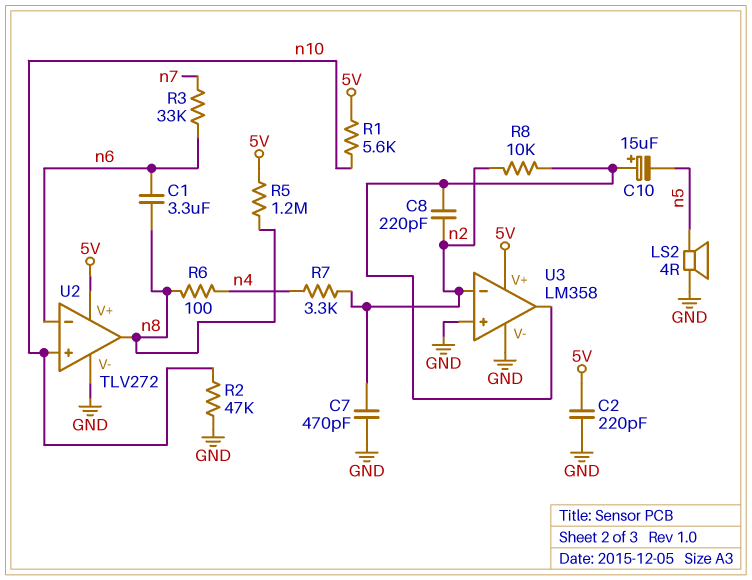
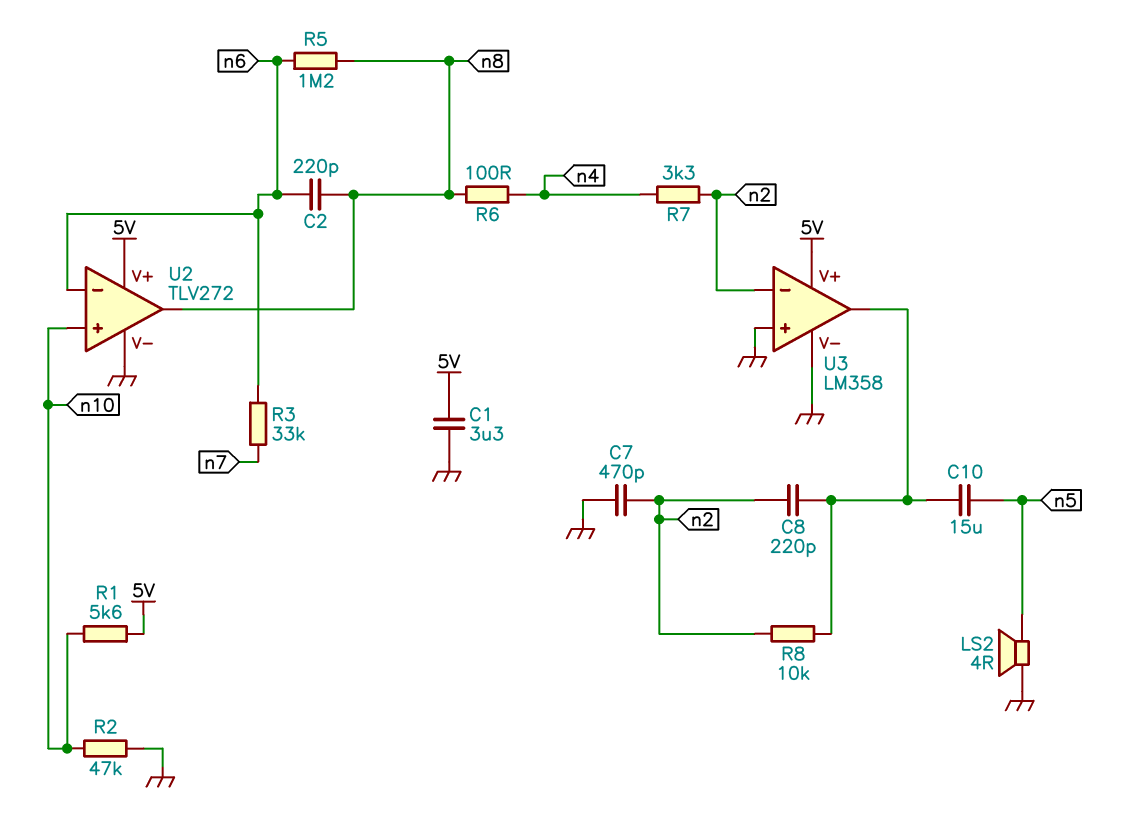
C1: 3.3uF (n6, n8) -> 3.3uF (5V, GND)
C2: 220pF (5V, GND) -> 220pF (n6, n8)
C10: 15uF (plus U3/out, minus n5) -> 15uF (U3/out, n5)
R5: 1.2M (5V, n8) -> 1.2M (n6, n8)

